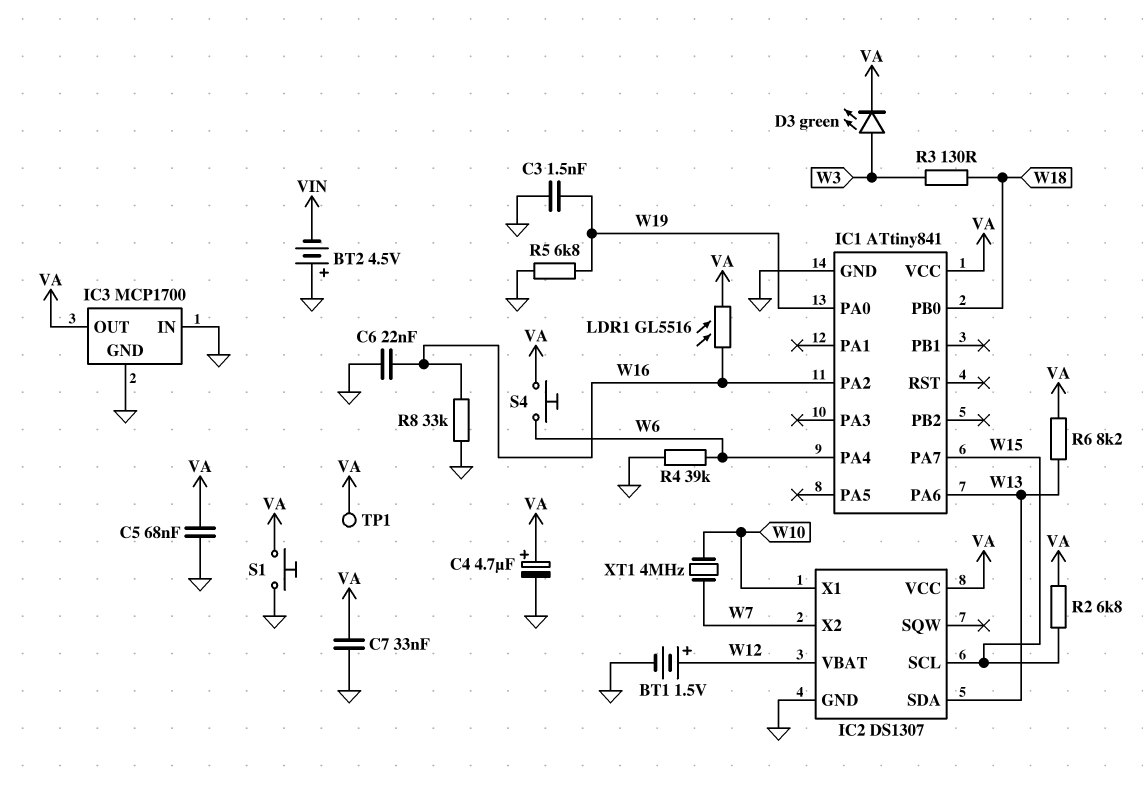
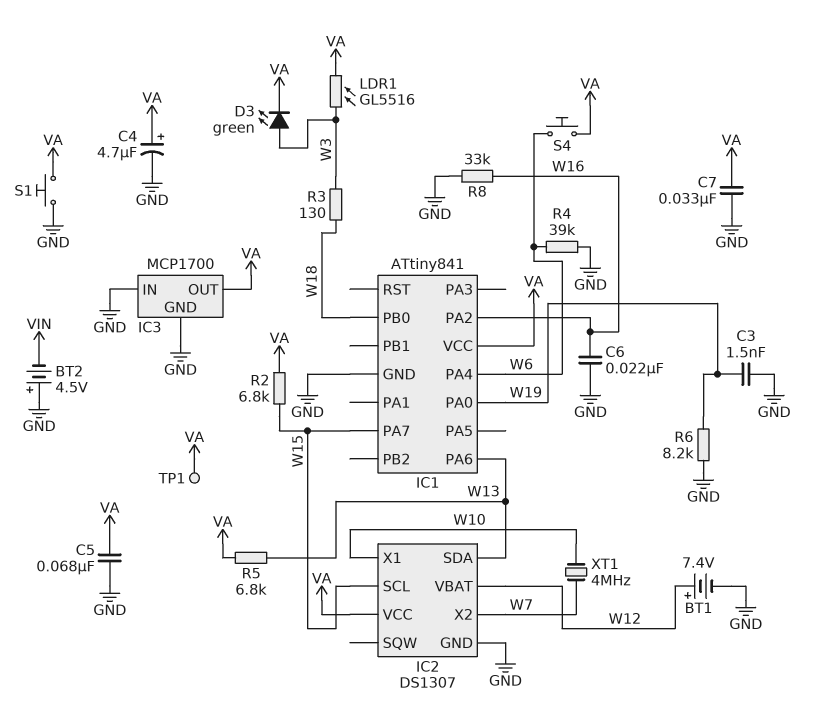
BT1: 1.5V (plus W12, minus GND) -> 7.4V (plus W12, minus GND)
LDR1: GL5516 (VA, W16) -> GL5516 (VA, W3)
R5: 6.8k (GND, W19) -> 6.8k (VA, W13)
R6: 8.2k (VA, W13) -> 8.2k (GND, W19)

